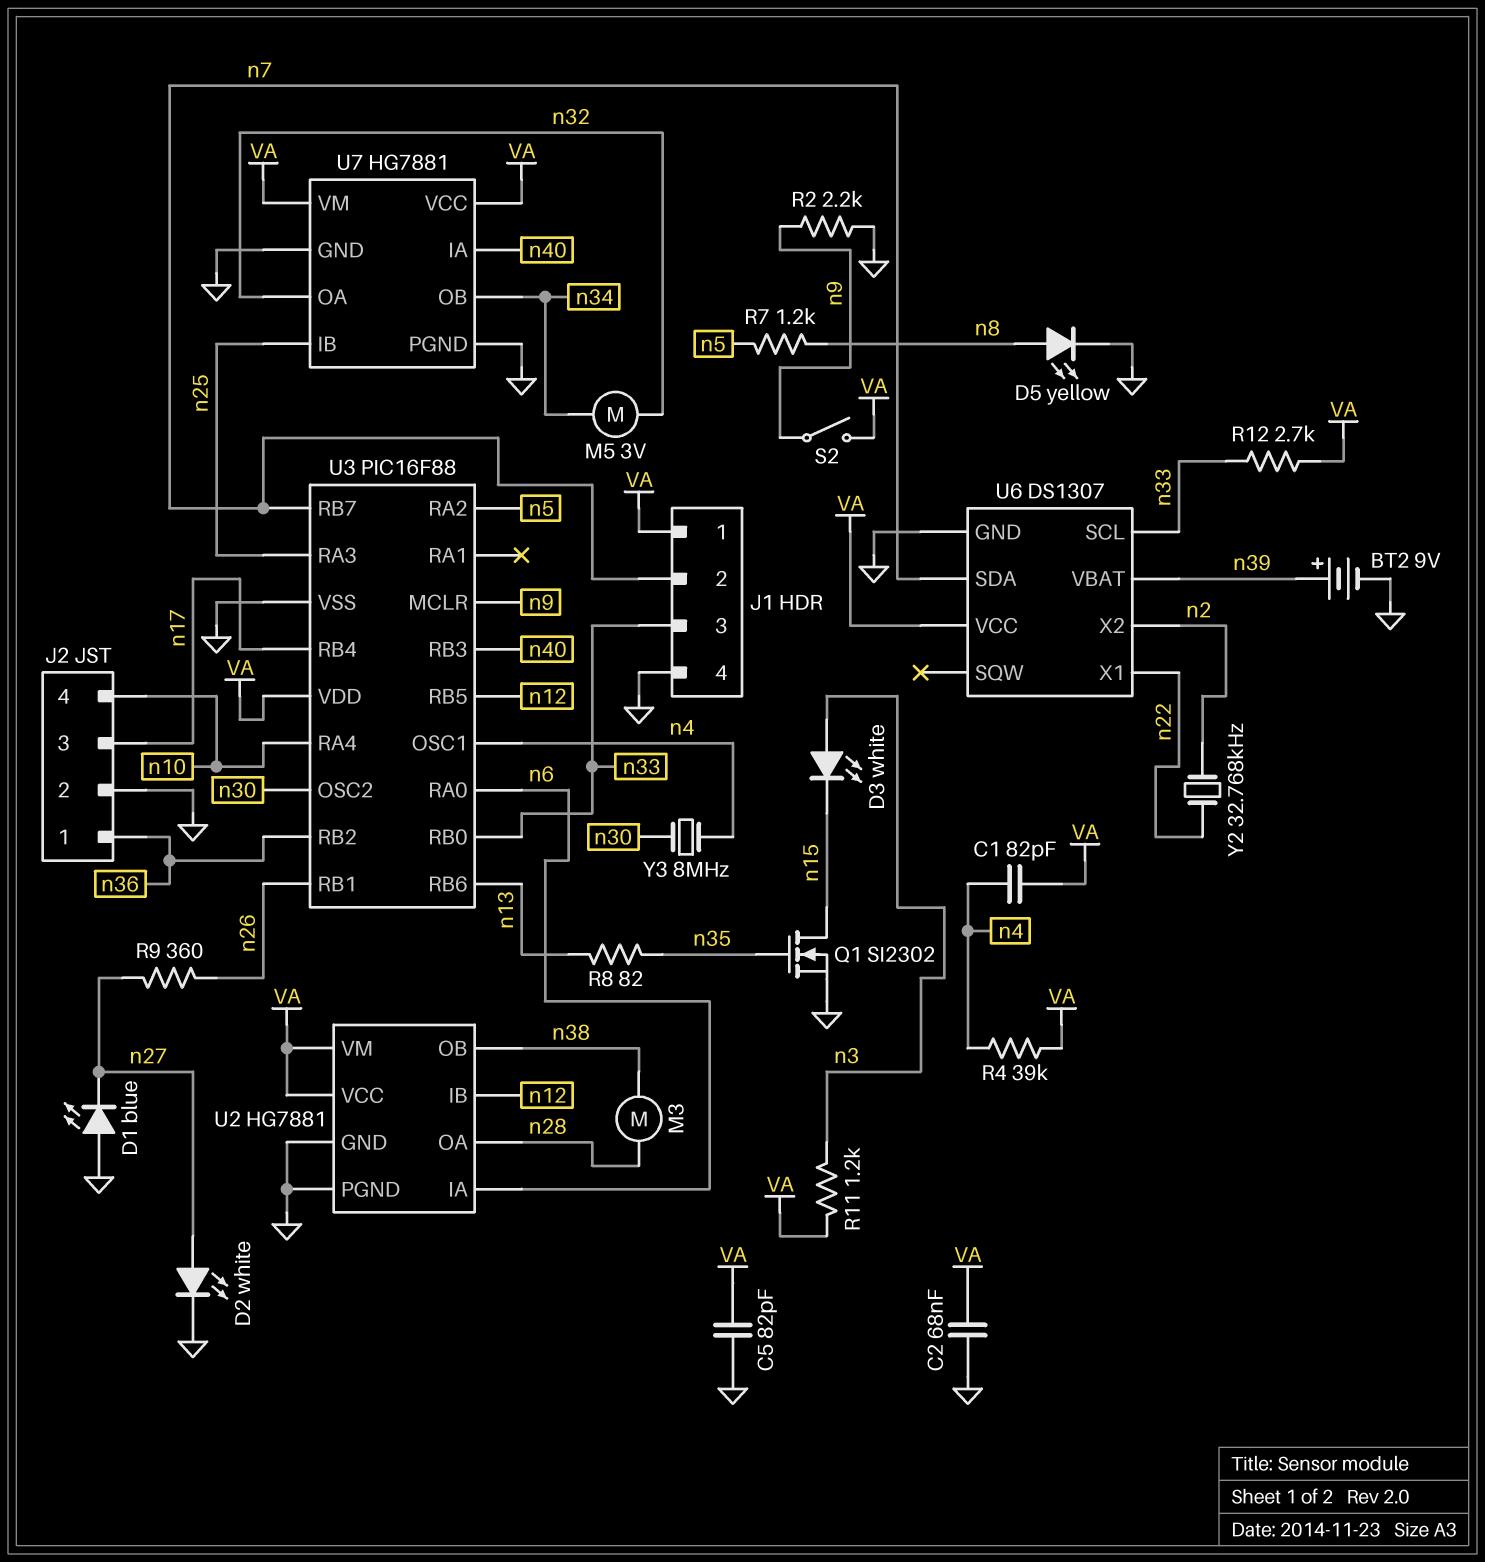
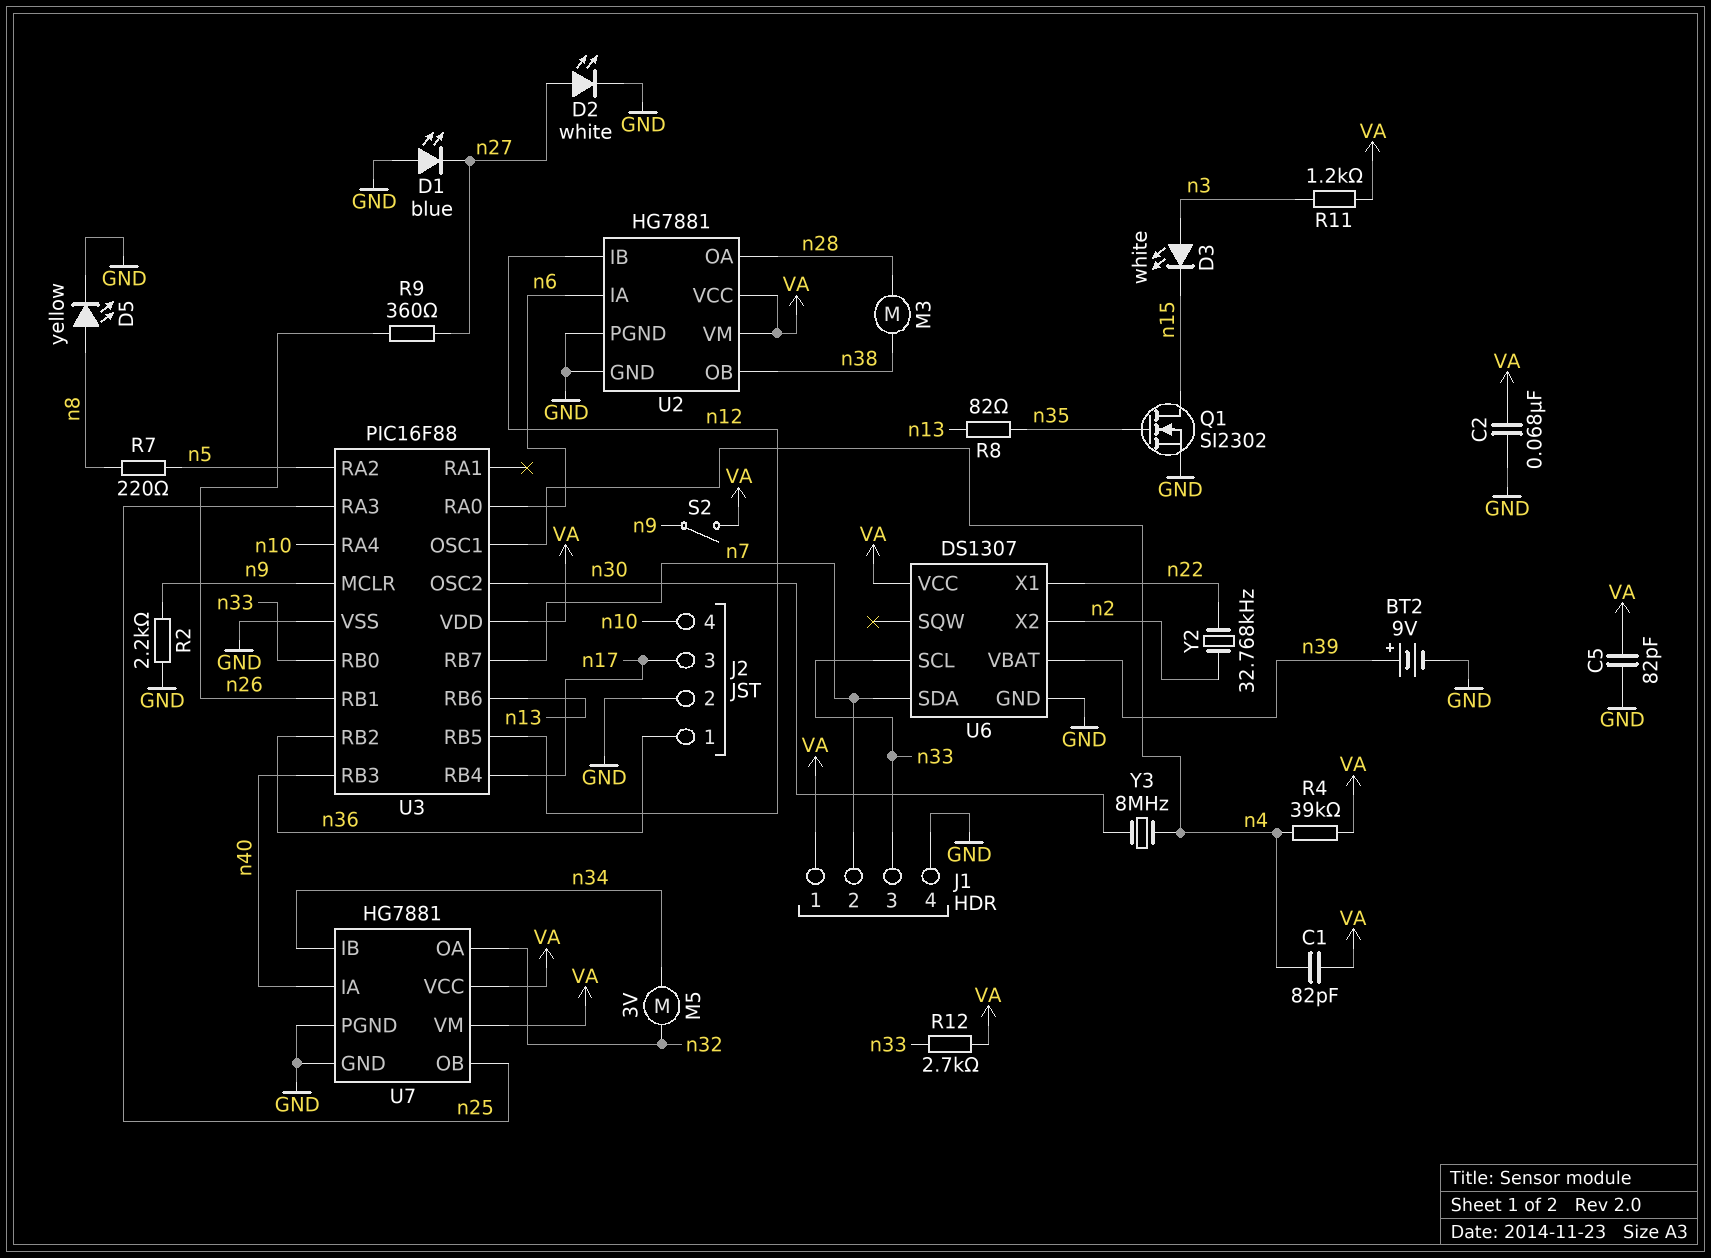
R7: 1.2k (n5, n8) -> 220 (n5, n8)
U7 pin IB: n25 -> n34
U7 pin OB: n34 -> n25

